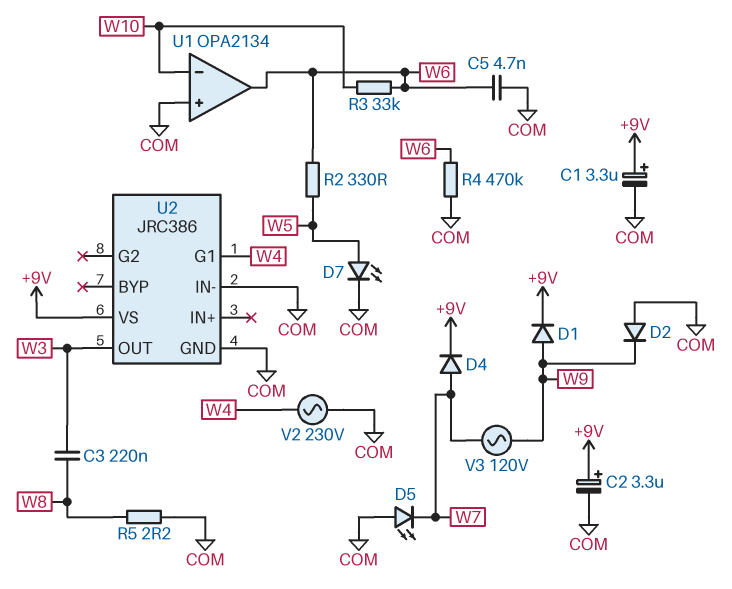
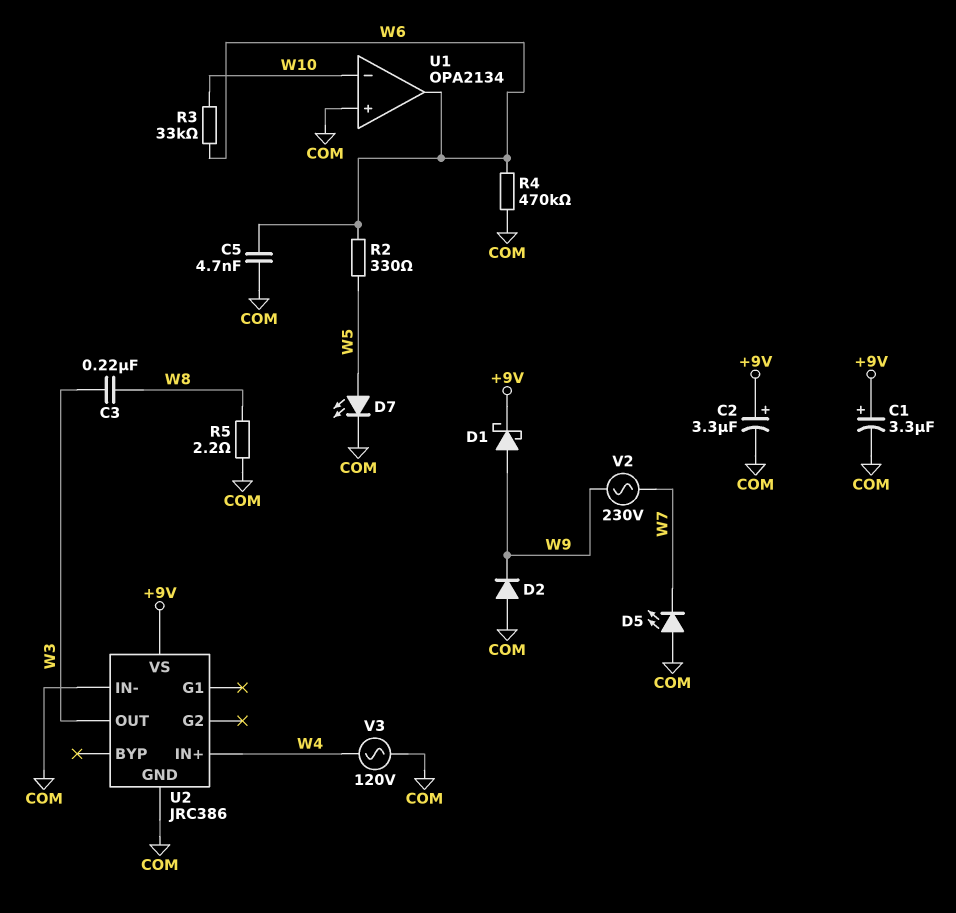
D1: diode (A W9, K +9V) -> schottky (A W9, K +9V)
D4: diode (A W7, K +9V) -> none
U2 pin G1: W4 -> none
U2 pin IN+: none -> W4
V2: AC 230V (COM, W4) -> AC 230V (W7, W9)
V3: AC 120V (W7, W9) -> AC 120V (COM, W4)

